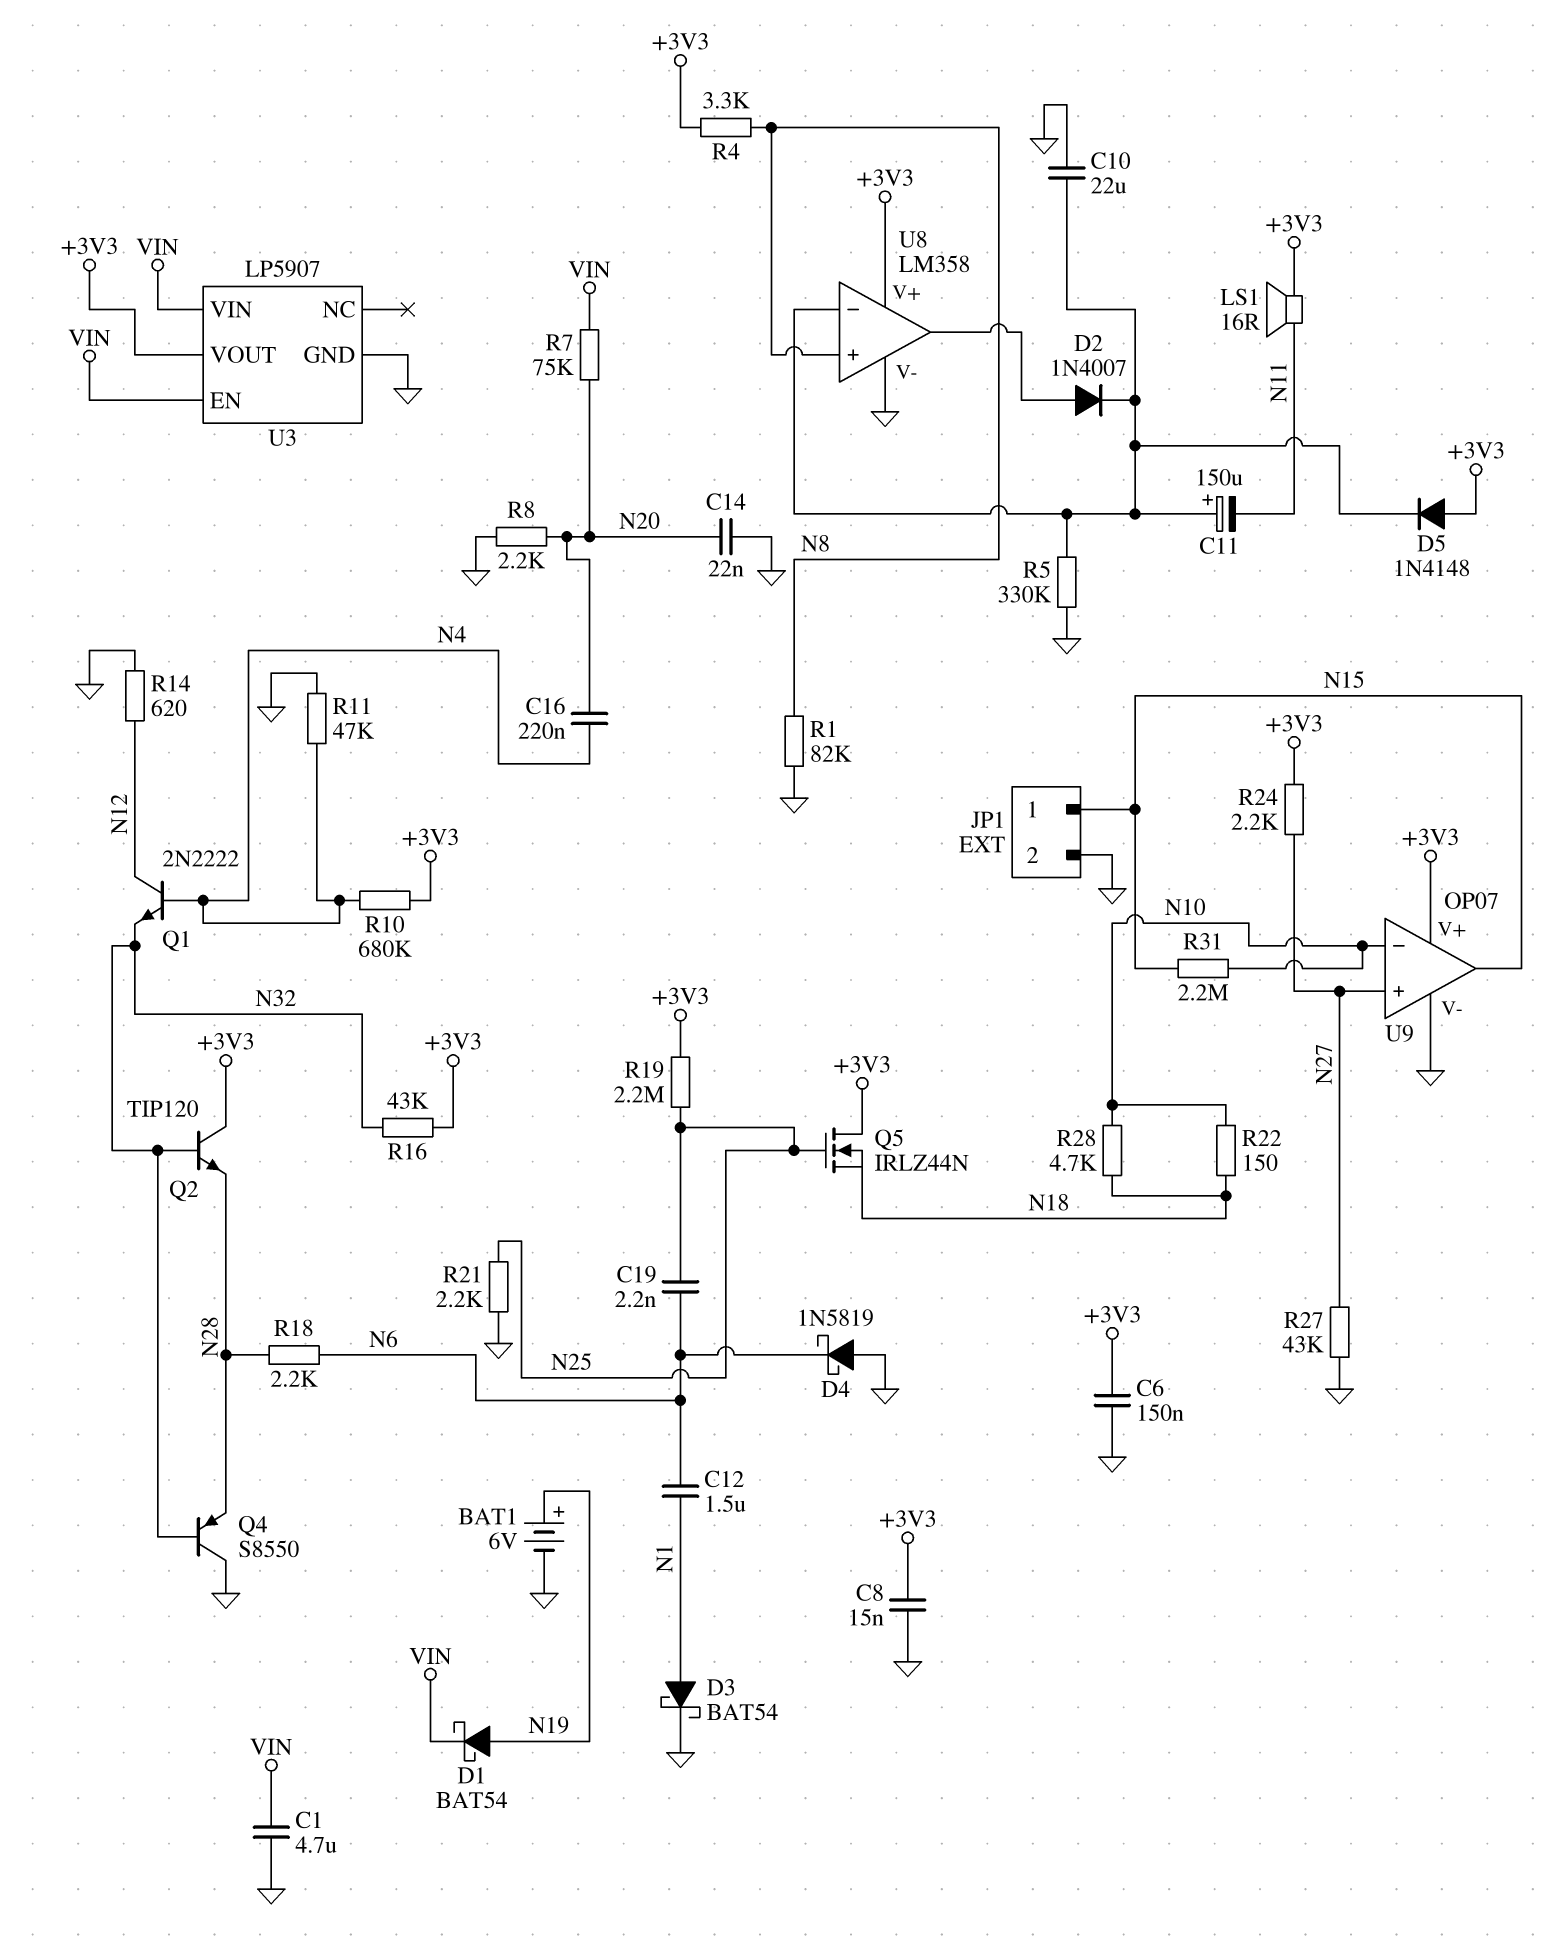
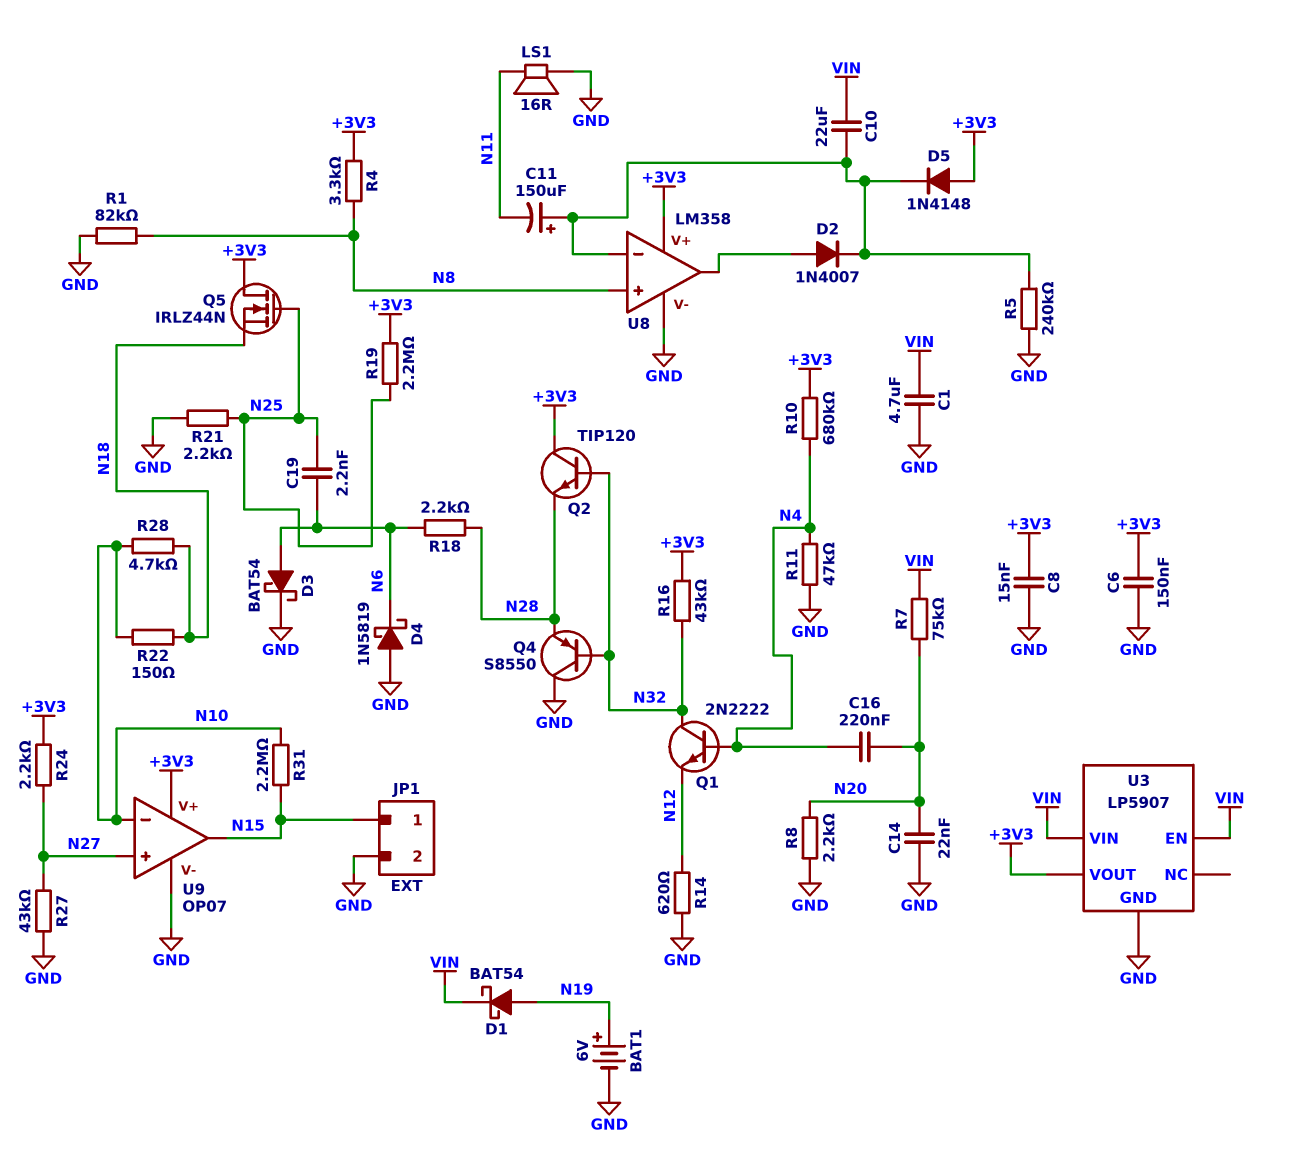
C10: 22uF (GND, U8/in-) -> 22uF (U8/in-, VIN)
C12: 1.5uF (N1, N6) -> none
D3: schottky BAT54 (A N1, K GND) -> schottky BAT54 (A N6, K GND)
LS1: speaker 16R (+3V3, N11) -> speaker 16R (GND, N11)
Q1: NPN 2N2222 (B N4, C N12, E N32) -> NPN 2N2222 (B N4, C N32, E N12)
R5: 330k (GND, U8/in-) -> 240k (GND, U8/in-)

